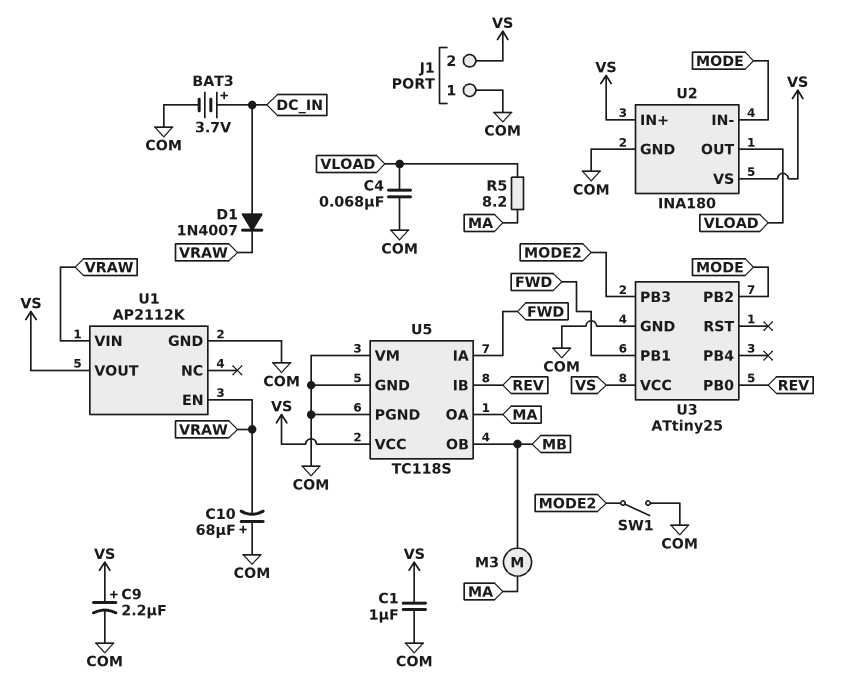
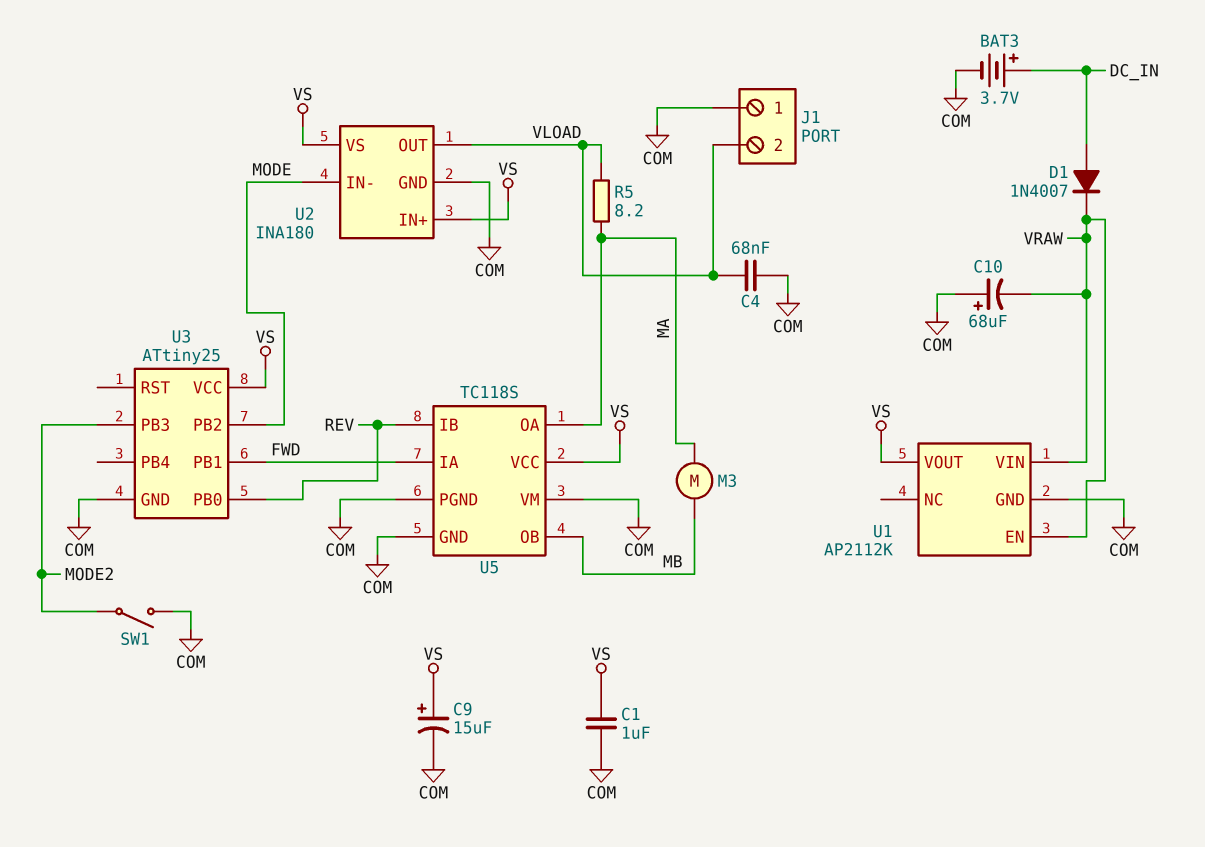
C9: 2.2uF (plus VS, minus COM) -> 15uF (plus VS, minus COM)
J1 pin 2: VS -> VLOAD

